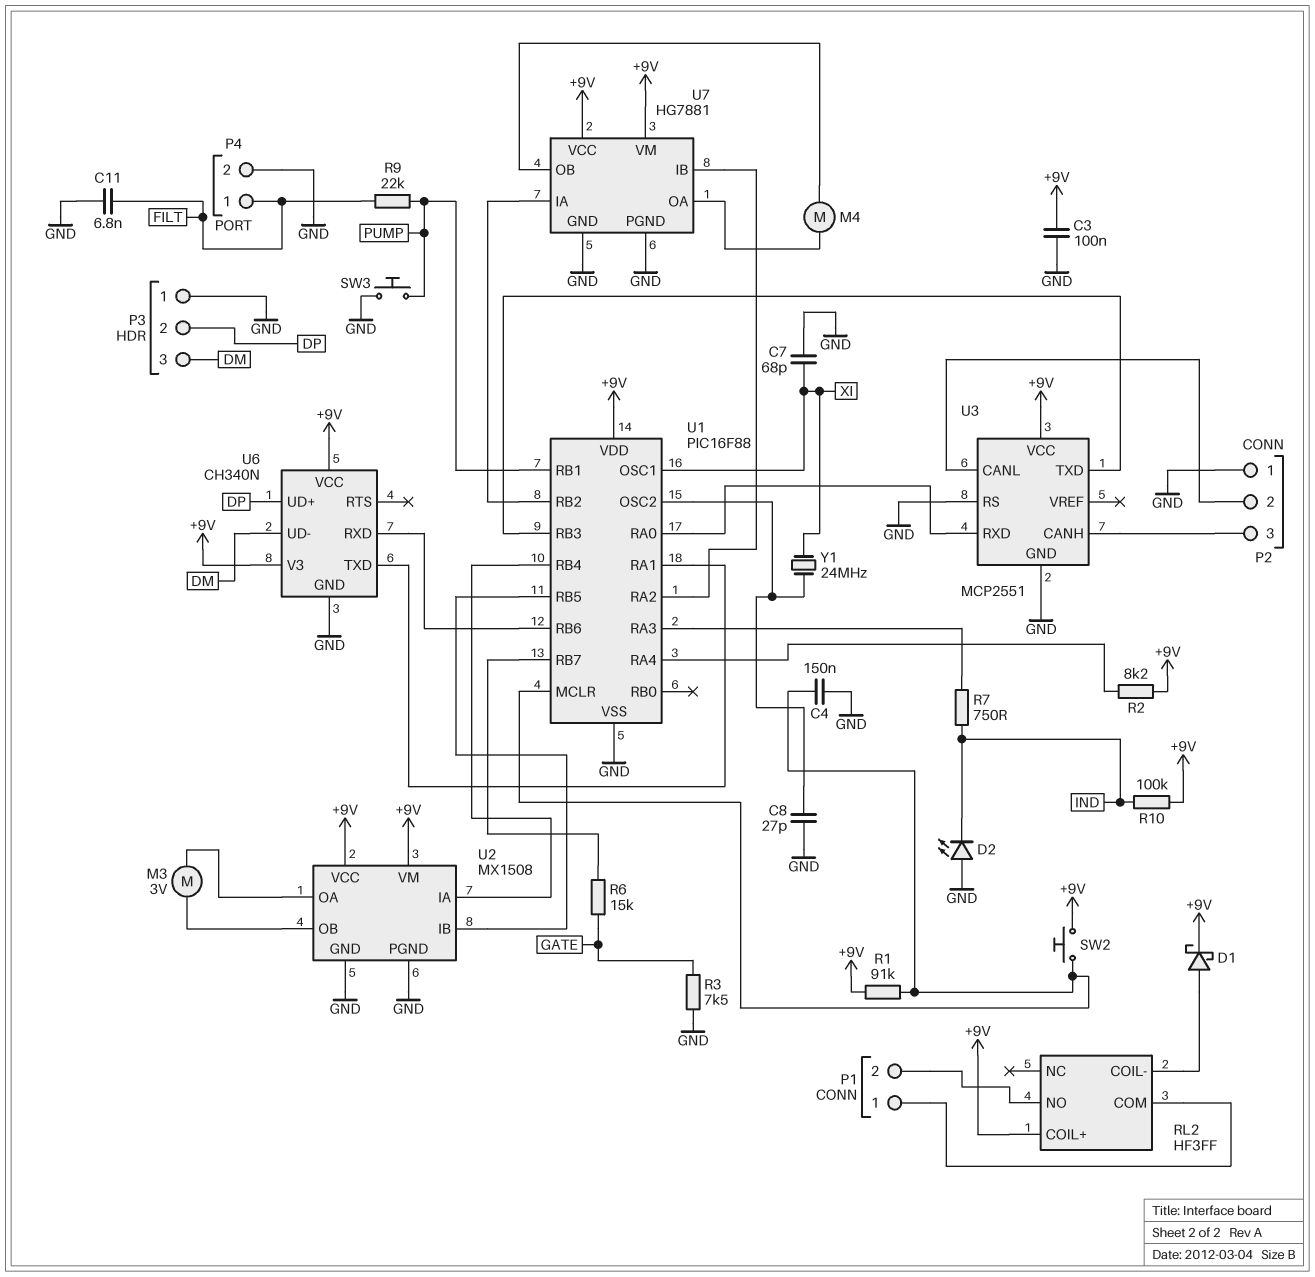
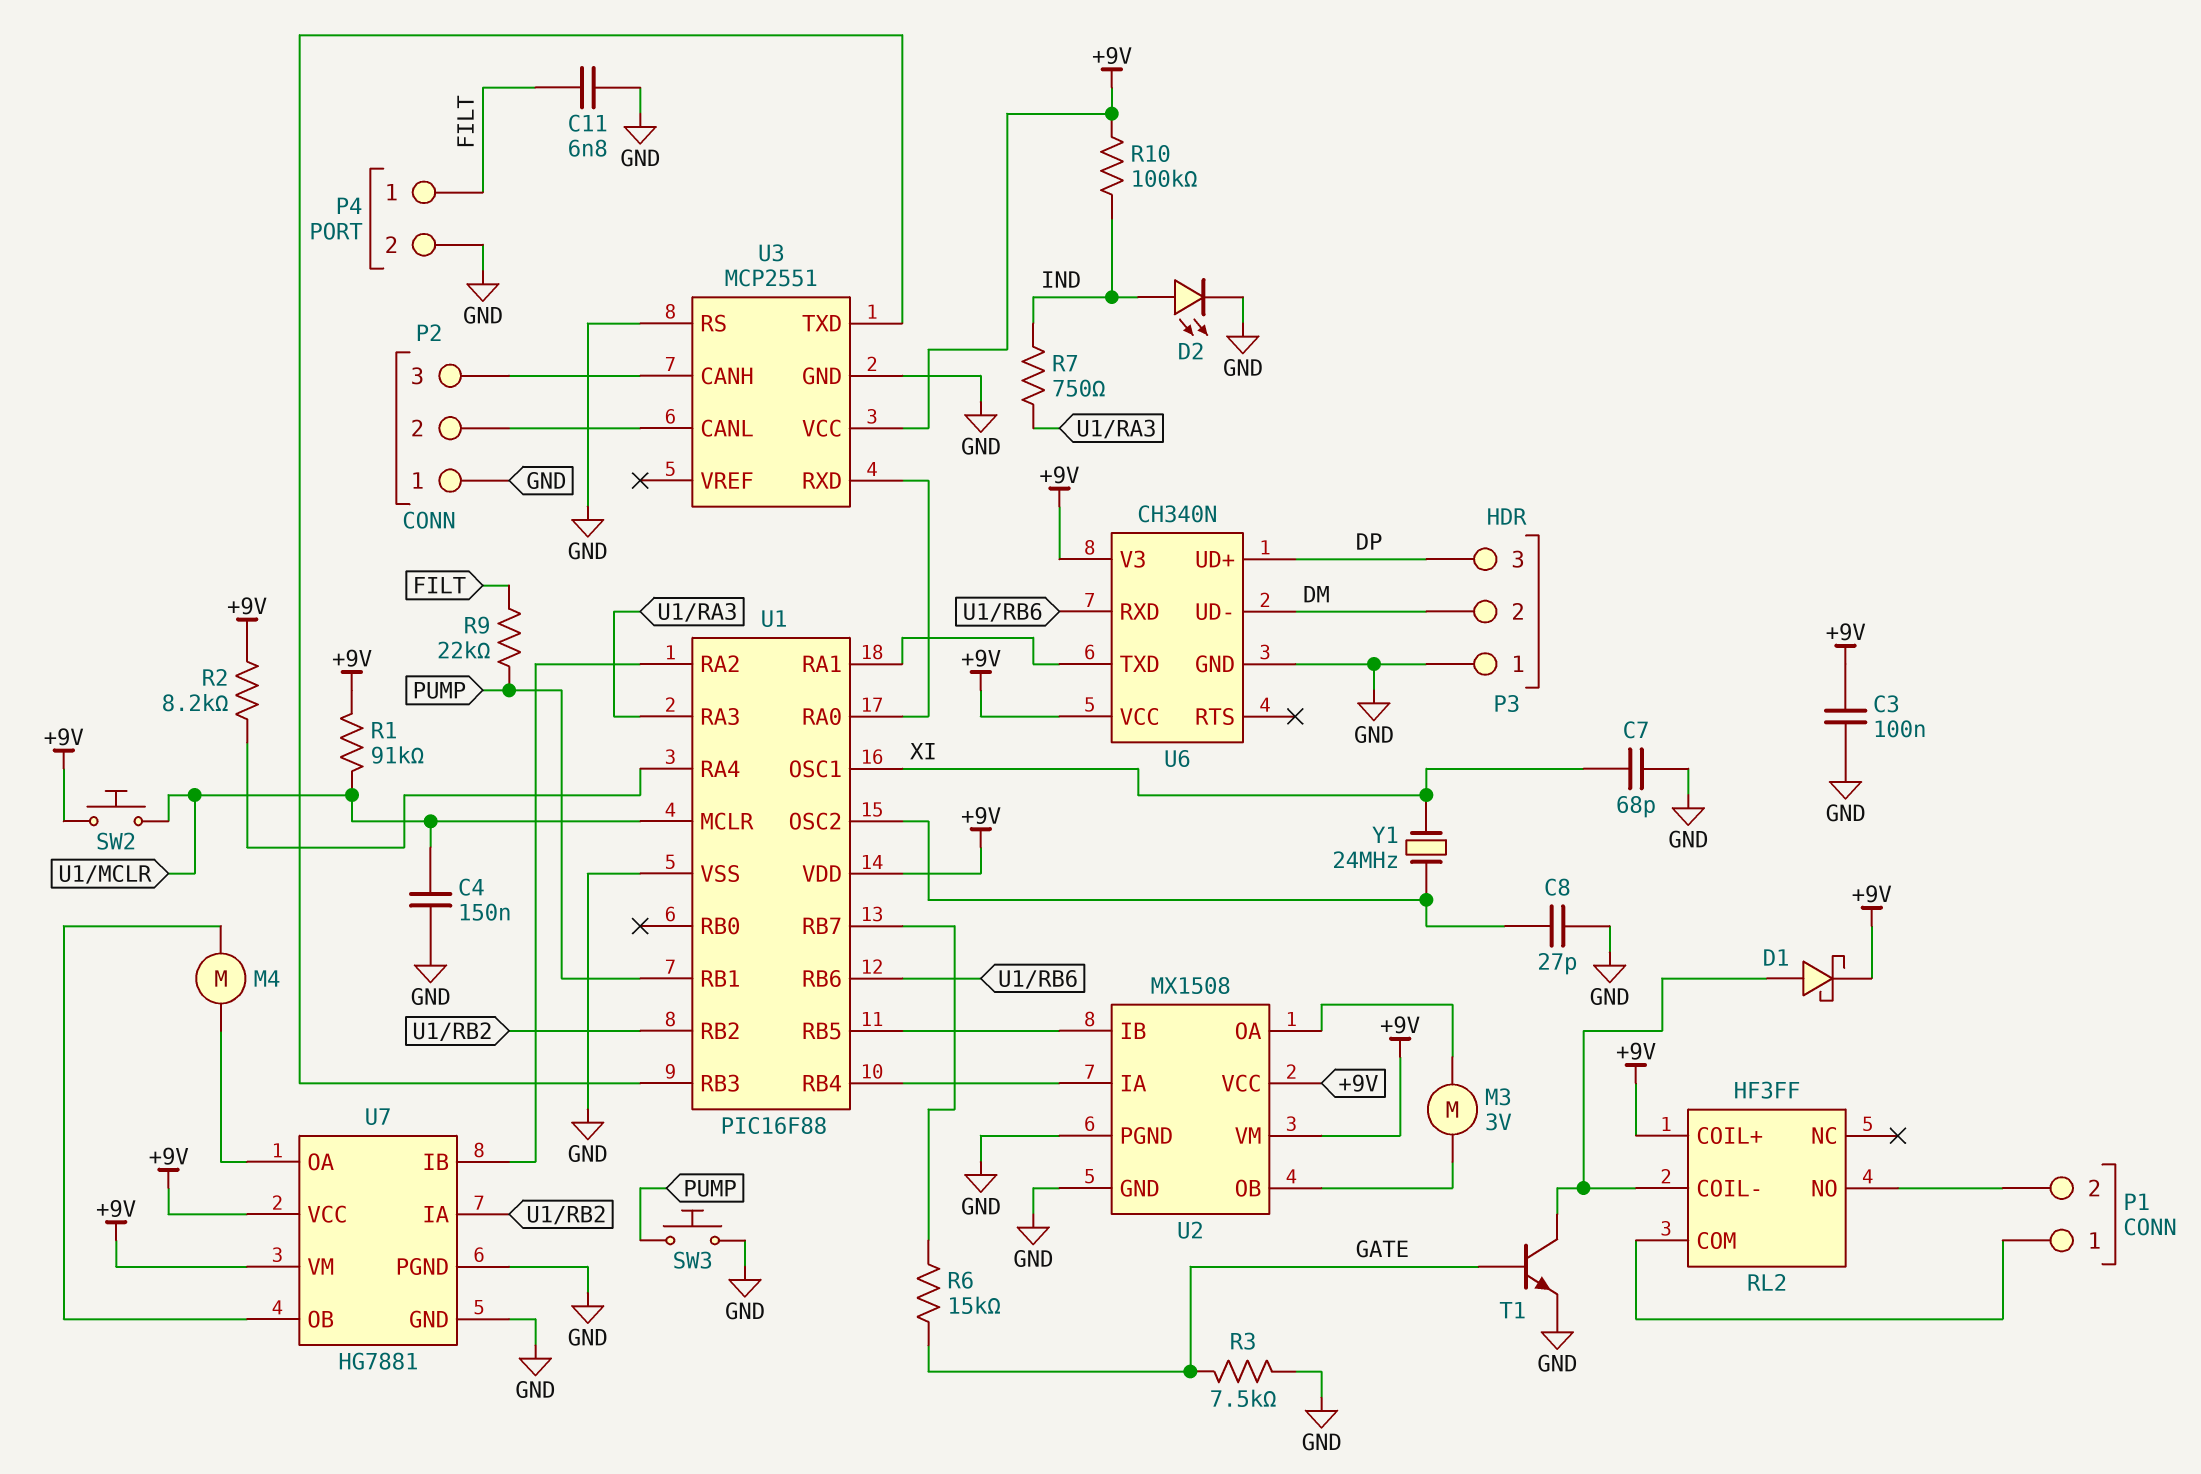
D2: LED (A GND, K IND) -> LED (A IND, K GND)
P3 pin 2: DP -> DM
P3 pin 3: DM -> DP
T1: none -> NPN (B GATE, C RL2/COIL-, E GND)

